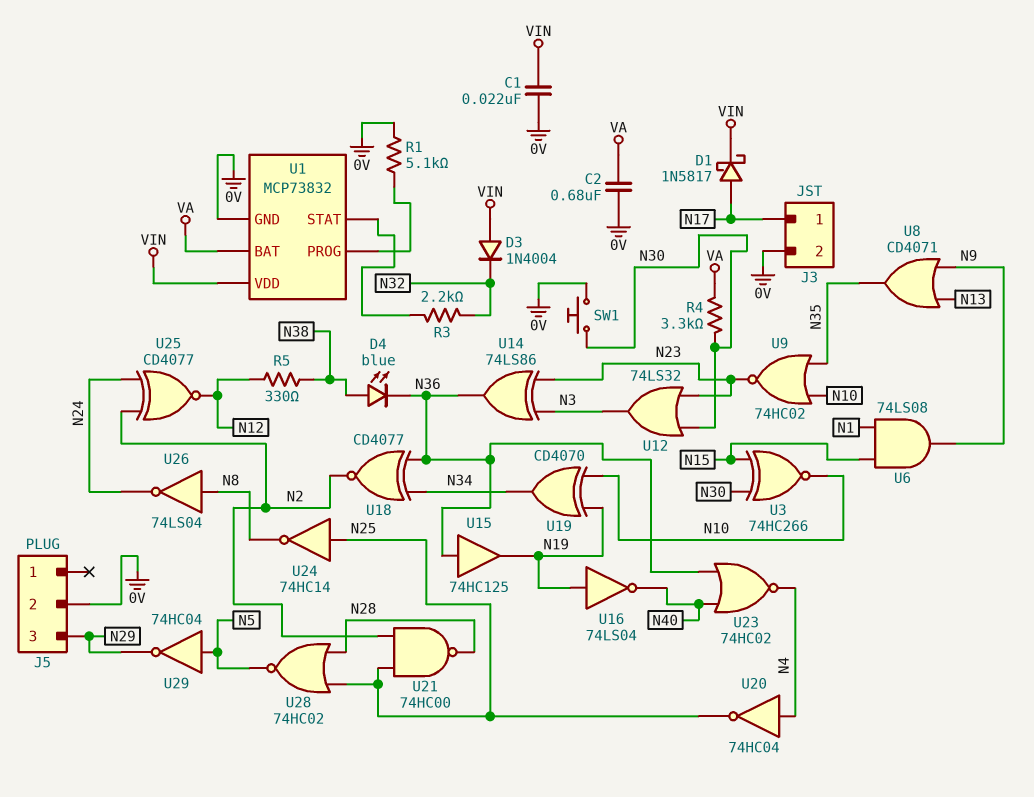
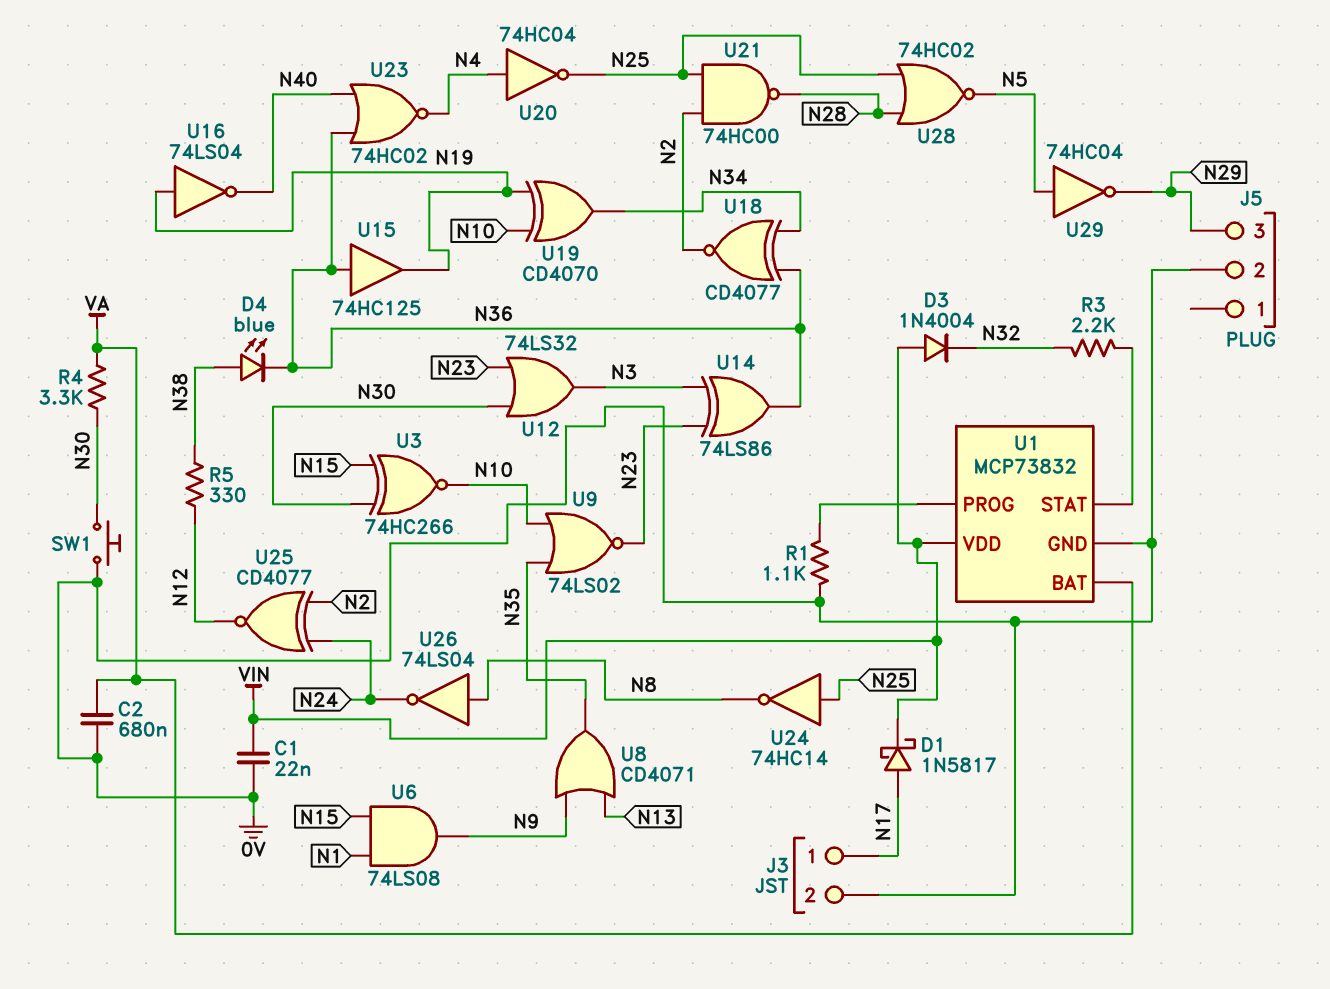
R1: 5.1k (0V, U1/PROG) -> 1.1k (0V, U1/PROG)
U9: NOR 74HC02 (in N10, in N35, out N23) -> NOR 74LS02 (in N10, in N35, out N23)

